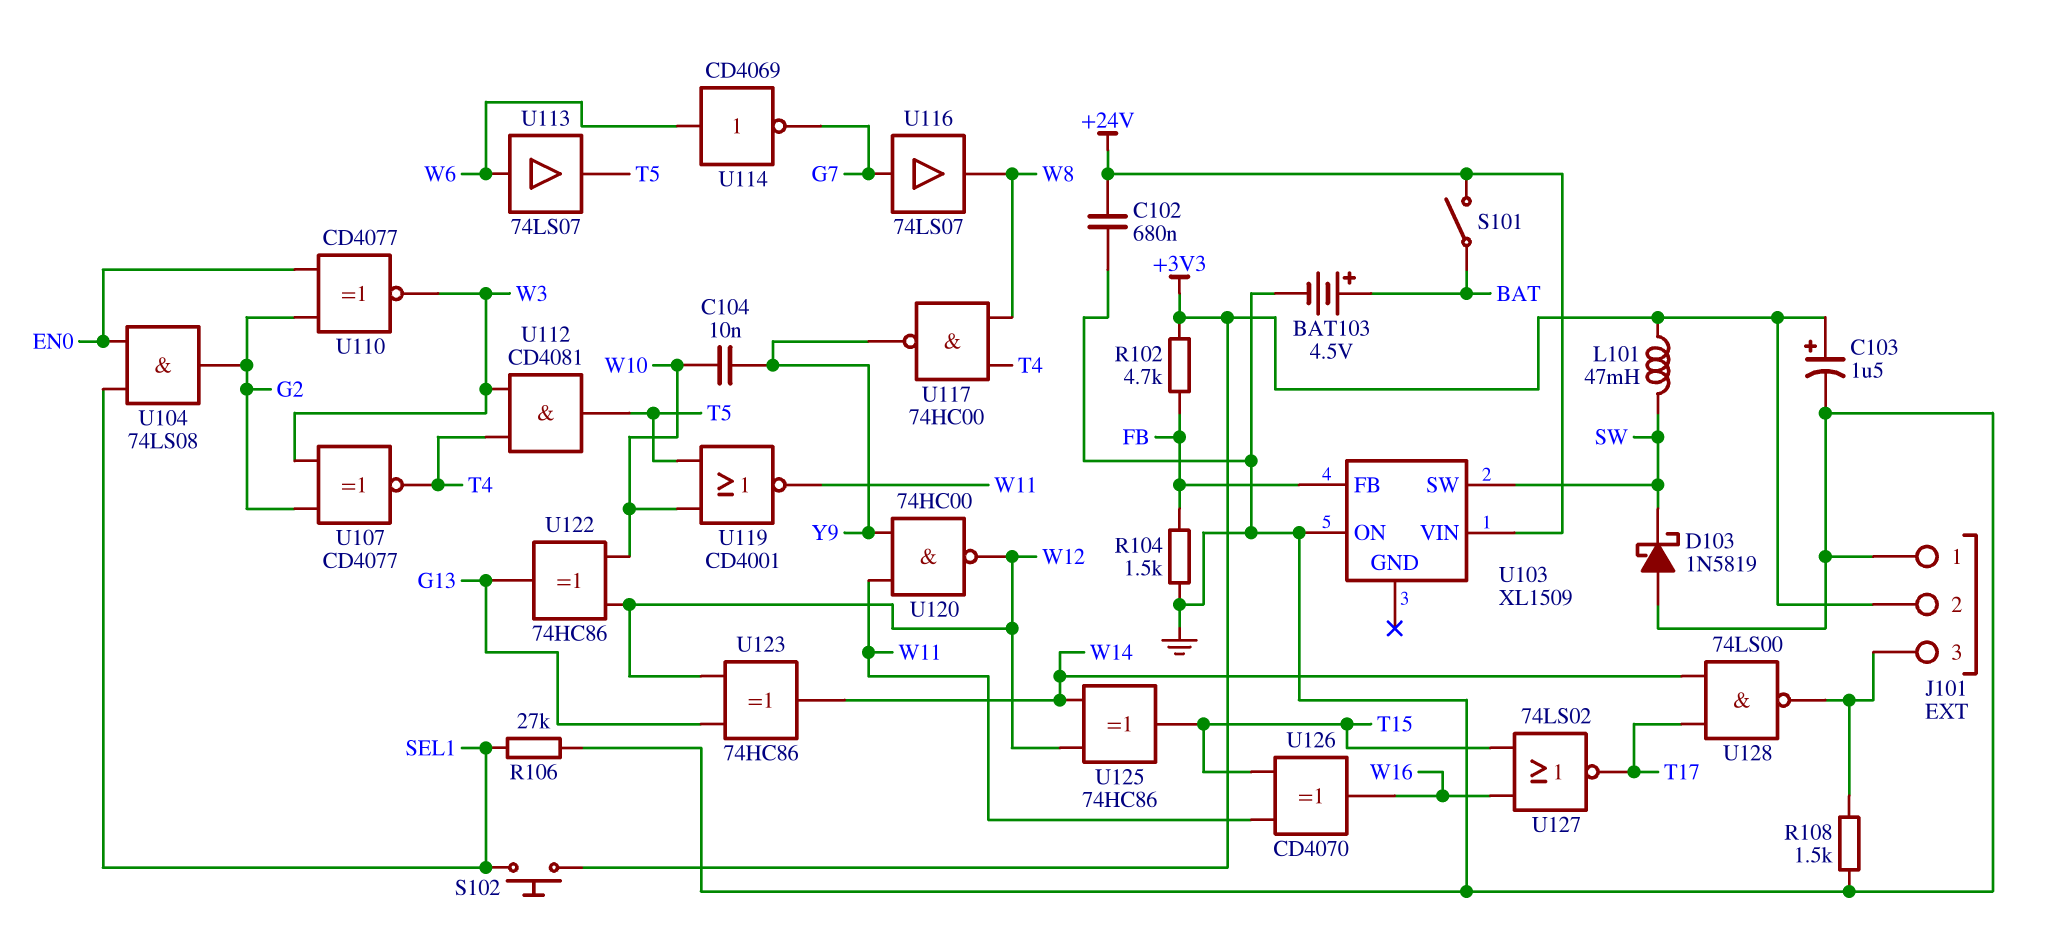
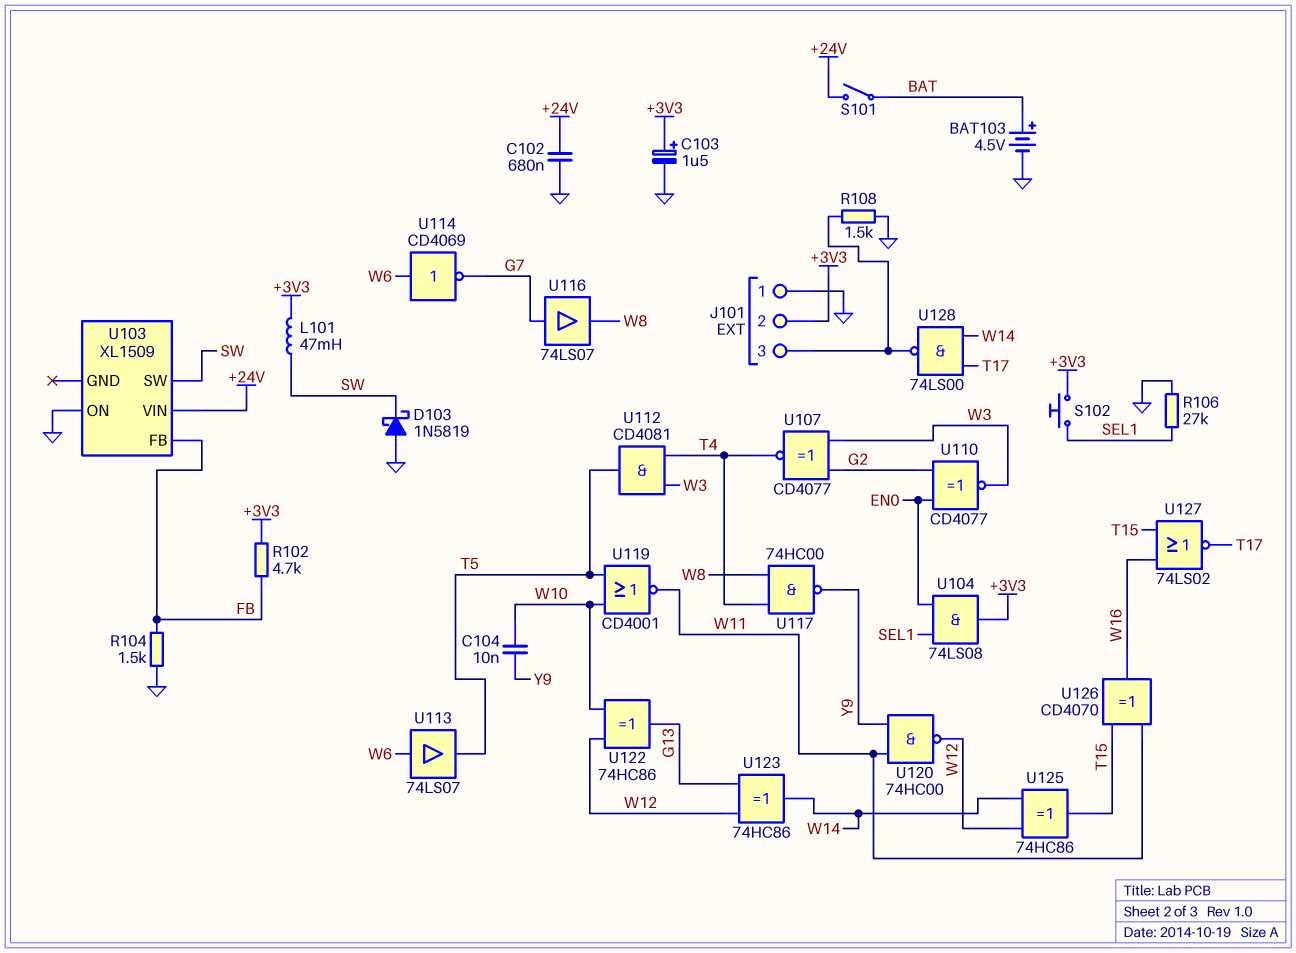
U104: AND 74LS08 (in EN0, in SEL1, out G2) -> AND 74LS08 (in EN0, in SEL1, out +3V3)

